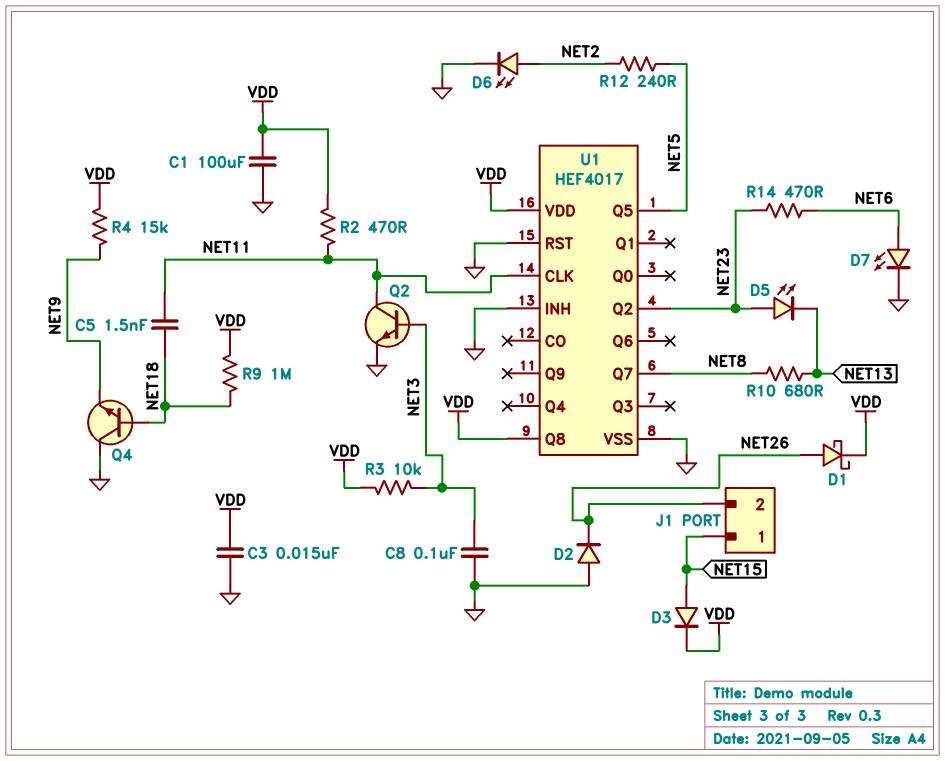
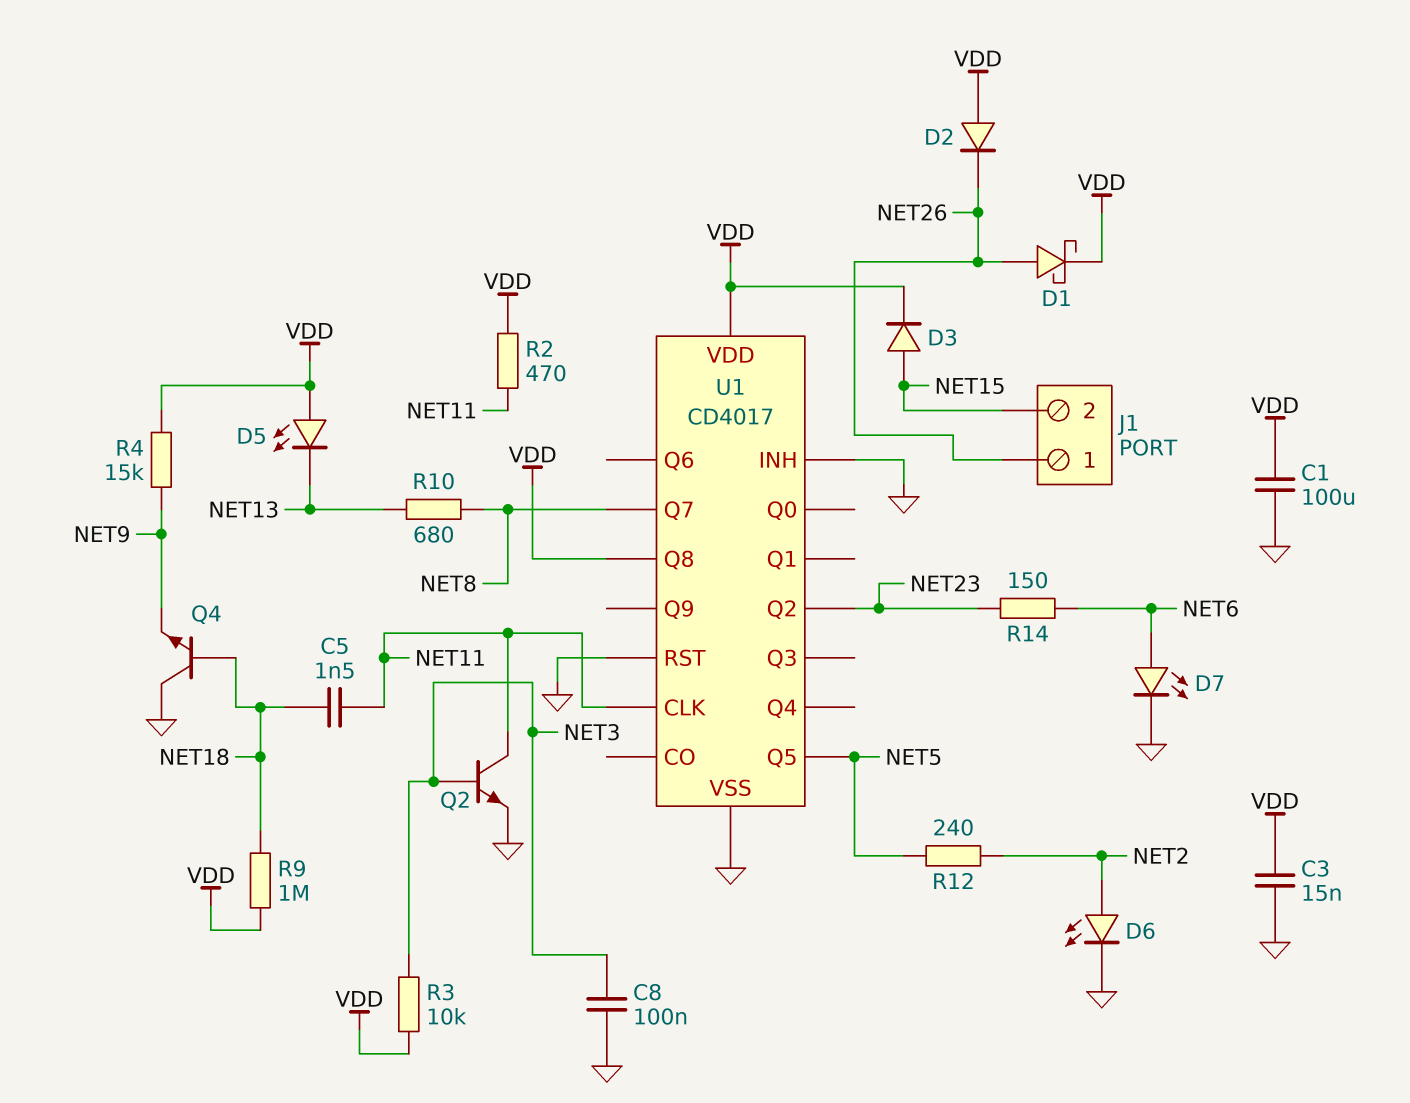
D2: diode (A GND, K NET26) -> diode (A VDD, K NET26)
D5: LED (A NET23, K NET13) -> LED (A VDD, K NET13)
J1 pin 1: NET15 -> NET26
J1 pin 2: NET26 -> NET15
R14: 470 (NET6, NET23) -> 150 (NET6, NET23)
U1: HEF4017 -> CD4017

